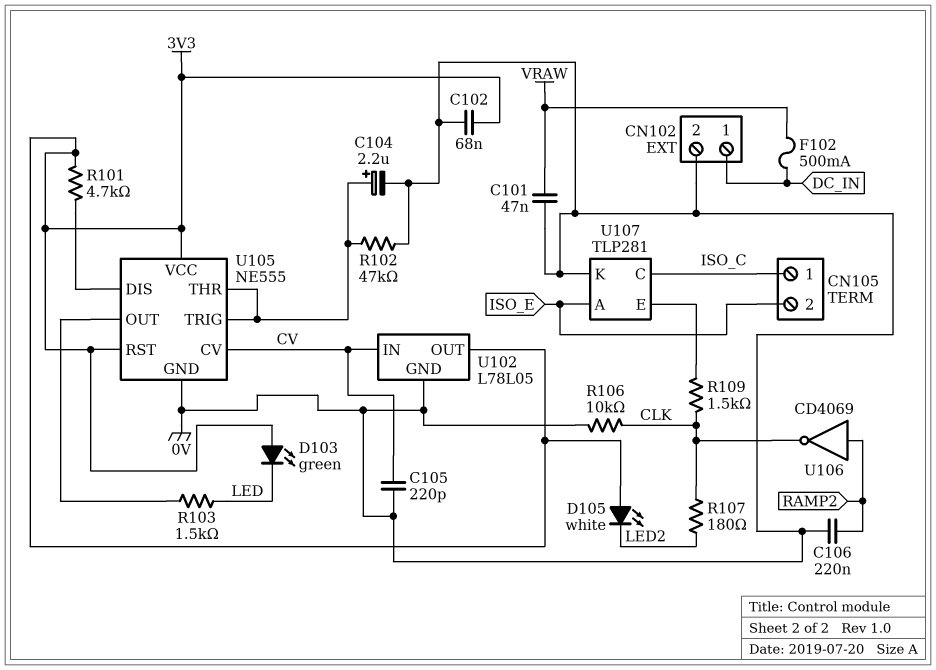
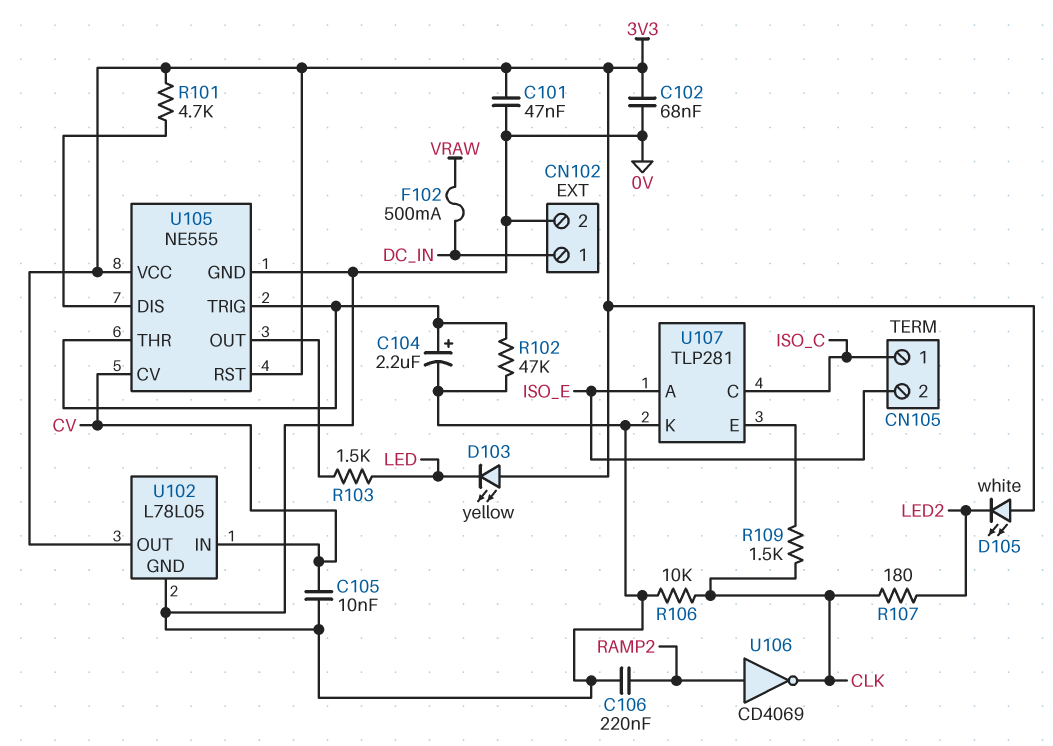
C101: 47nF (0V, VRAW) -> 47nF (0V, 3V3)
C105: 220pF (0V, CV) -> 10nF (0V, CV)
D103: LED green (A 3V3, K LED) -> LED yellow (A 3V3, K LED)

